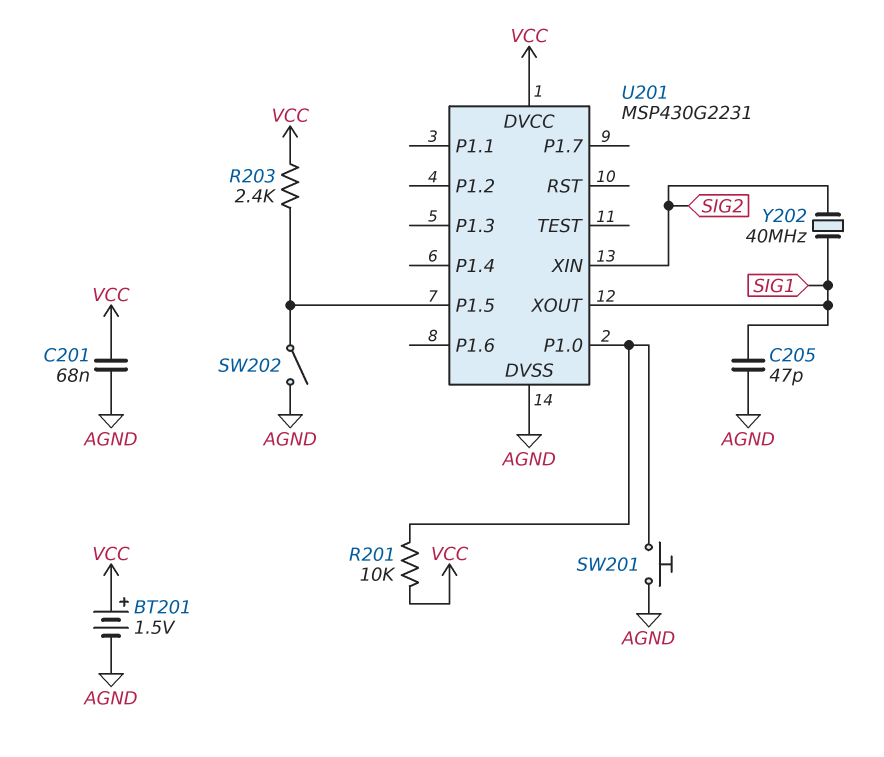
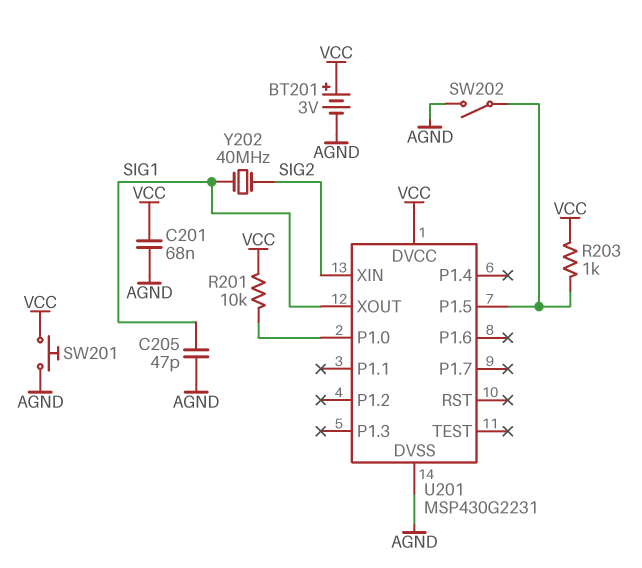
BT201: 1.5V (plus VCC, minus AGND) -> 3V (plus VCC, minus AGND)
R203: 2.4k (U201/P1.5, VCC) -> 1k (U201/P1.5, VCC)
SW201: button (AGND, U201/P1.0) -> button (AGND, VCC)

